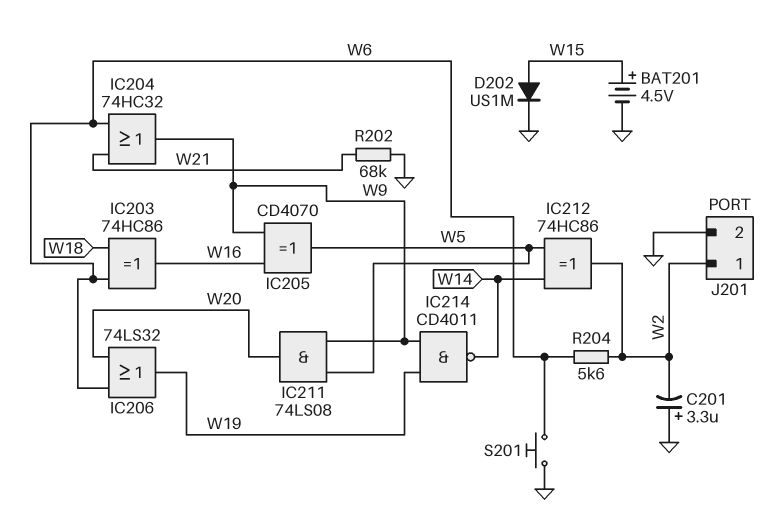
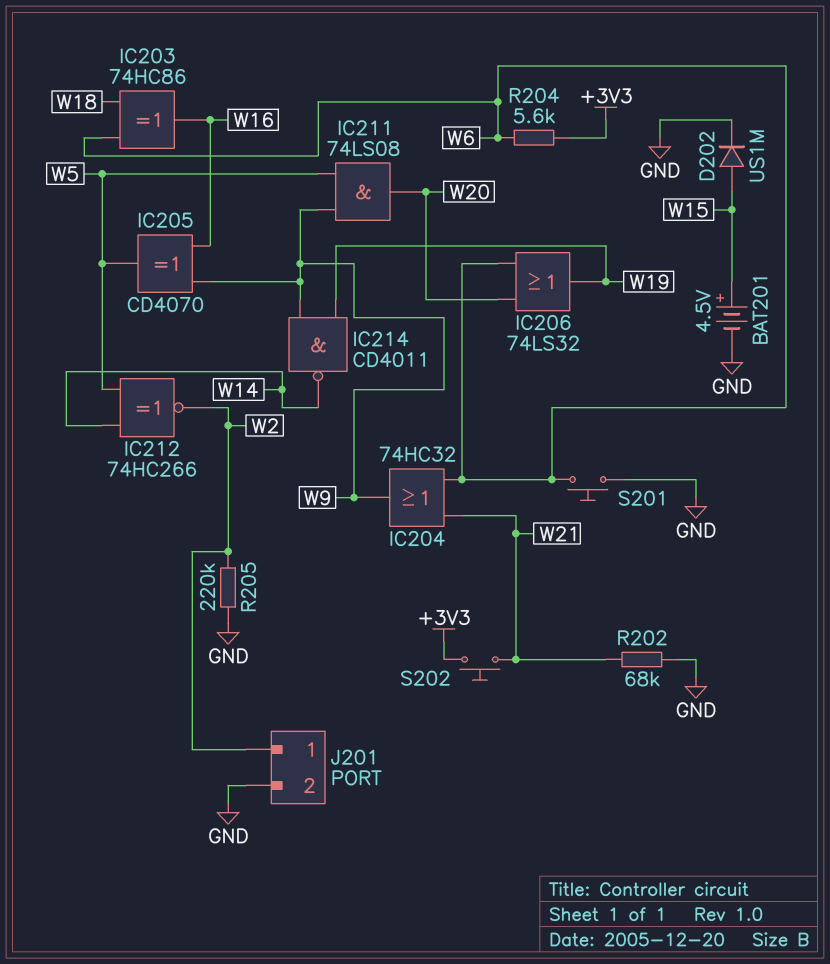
C201: 3.3uF (plus GND, minus W2) -> none
IC212: XOR 74HC86 (in W5, in W14, out W2) -> XNOR 74HC266 (in W5, in W14, out W2)
R204: 5.6k (W2, W6) -> 5.6k (+3V3, W6)
R205: none -> 220k (GND, W2)
S202: none -> button (+3V3, W21)

